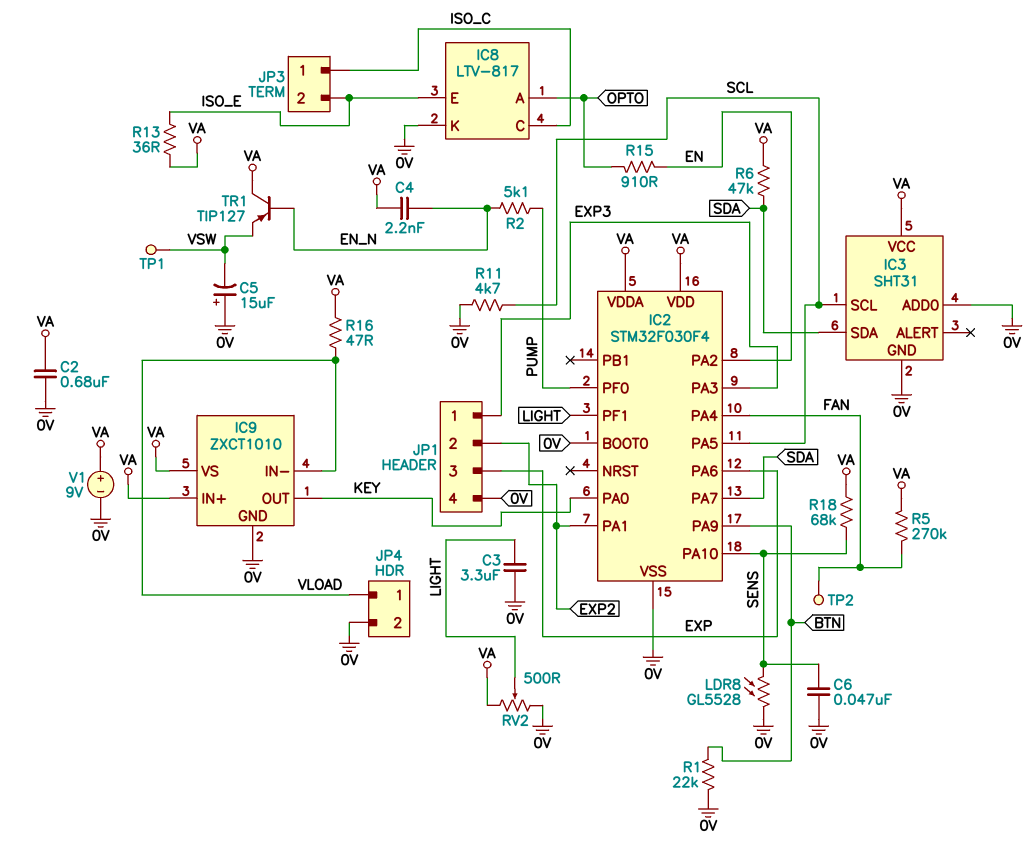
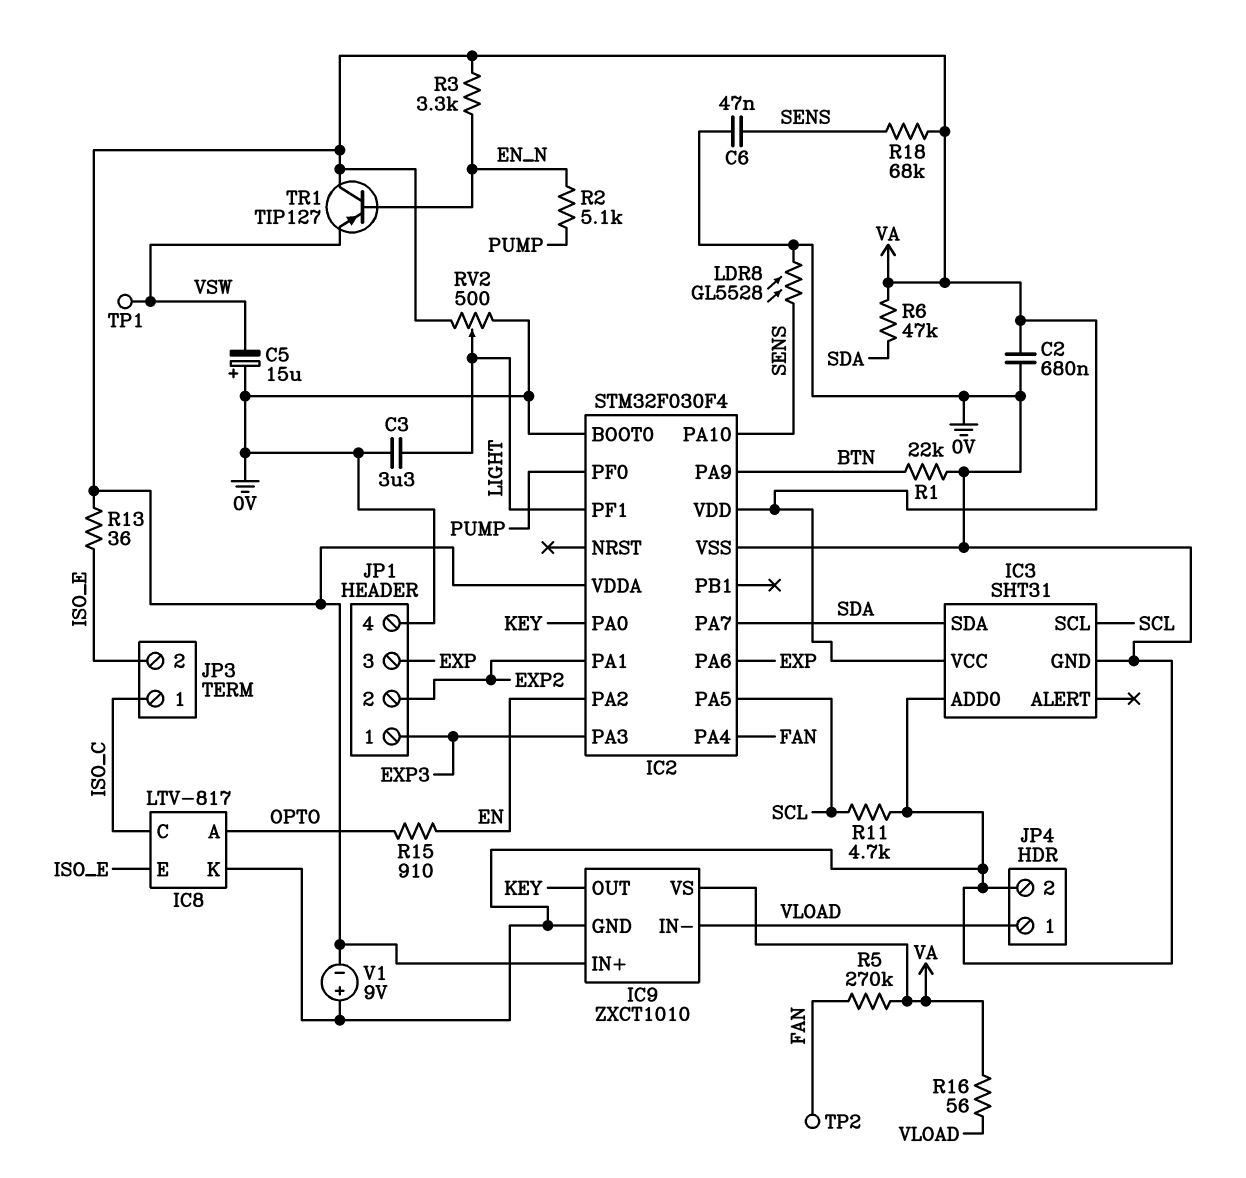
C4: 2.2nF (EN_N, VA) -> none
R3: none -> 3.3k (EN_N, VA)
R16: 47 (VA, VLOAD) -> 56 (VA, VLOAD)
V1: 9V (plus VA, minus 0V) -> 9V (plus 0V, minus VA)

